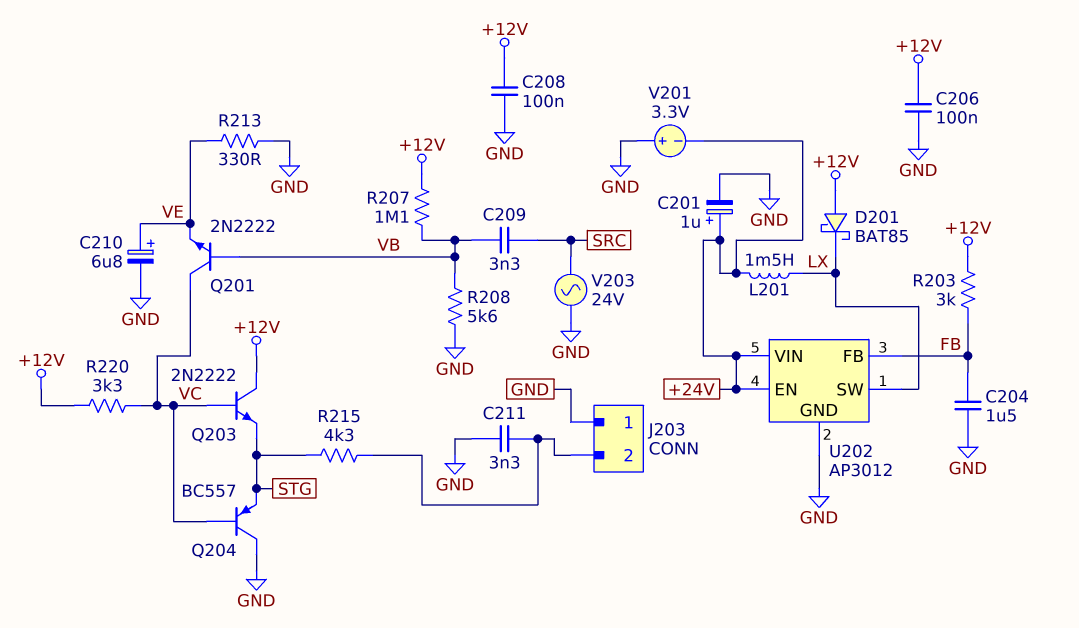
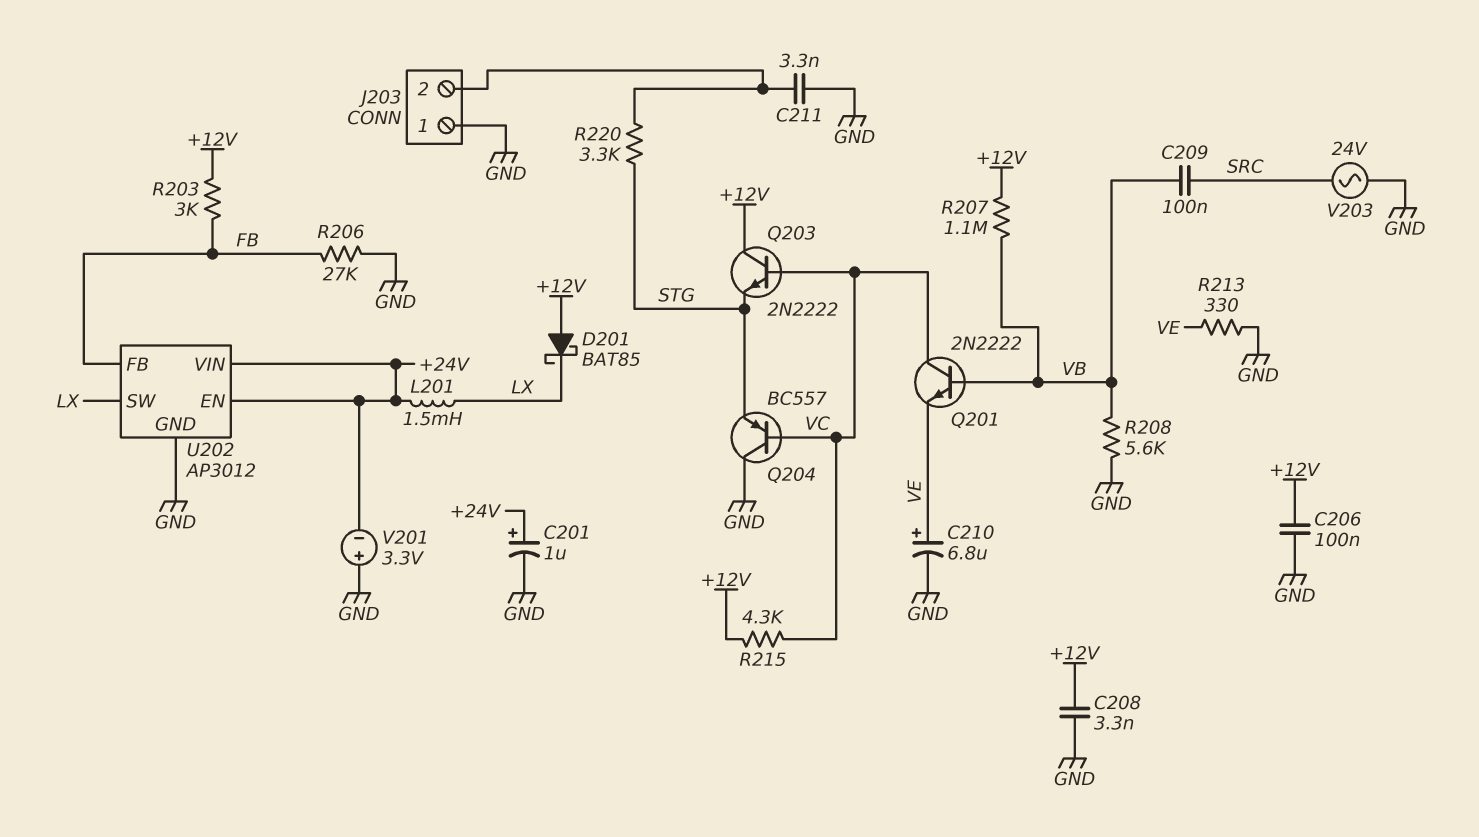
C204: 1.5uF (FB, GND) -> none
C208: 100nF (+12V, GND) -> 3.3nF (+12V, GND)
C209: 3.3nF (SRC, VB) -> 100nF (SRC, VB)
R206: none -> 27k (FB, GND)
R215: 4.3k (J203/2, STG) -> 4.3k (+12V, VC)
R220: 3.3k (+12V, VC) -> 3.3k (J203/2, STG)

